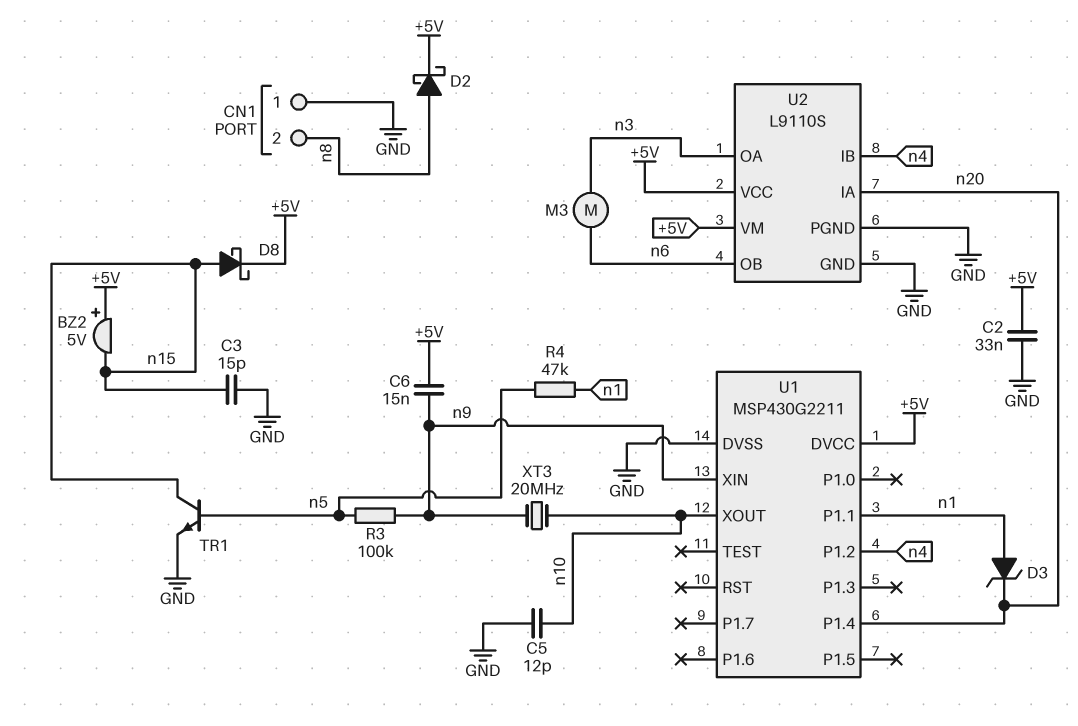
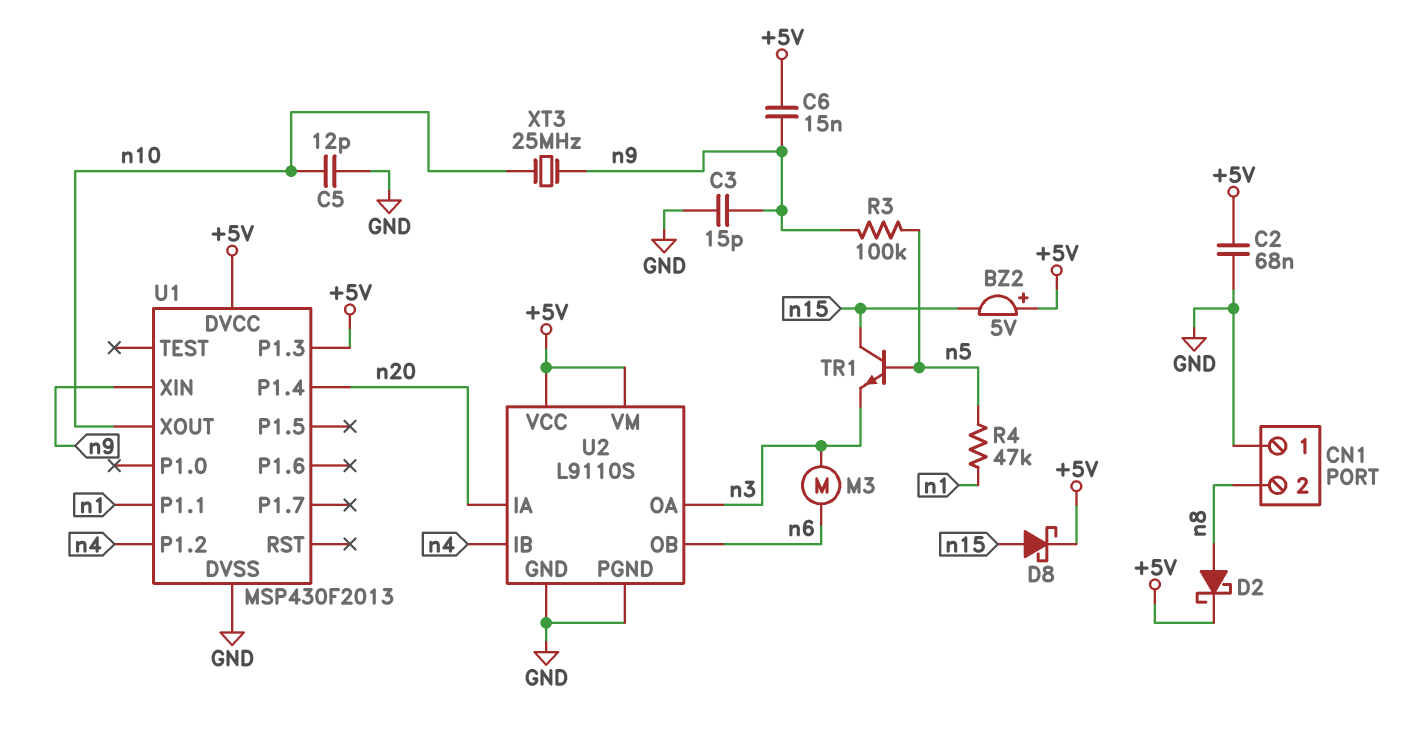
C2: 33nF (+5V, GND) -> 68nF (+5V, GND)
C3: 15pF (GND, n15) -> 15pF (GND, n9)
D3: zener (A n1, K n20) -> none
TR1: NPN (B n5, C n15, E GND) -> NPN (B n5, C n15, E n3)
U1: MSP430G2211 -> MSP430F2013
U1 pin P1.3: none -> +5V
XT3: 20MHz (n9, n10) -> 25MHz (n9, n10)

